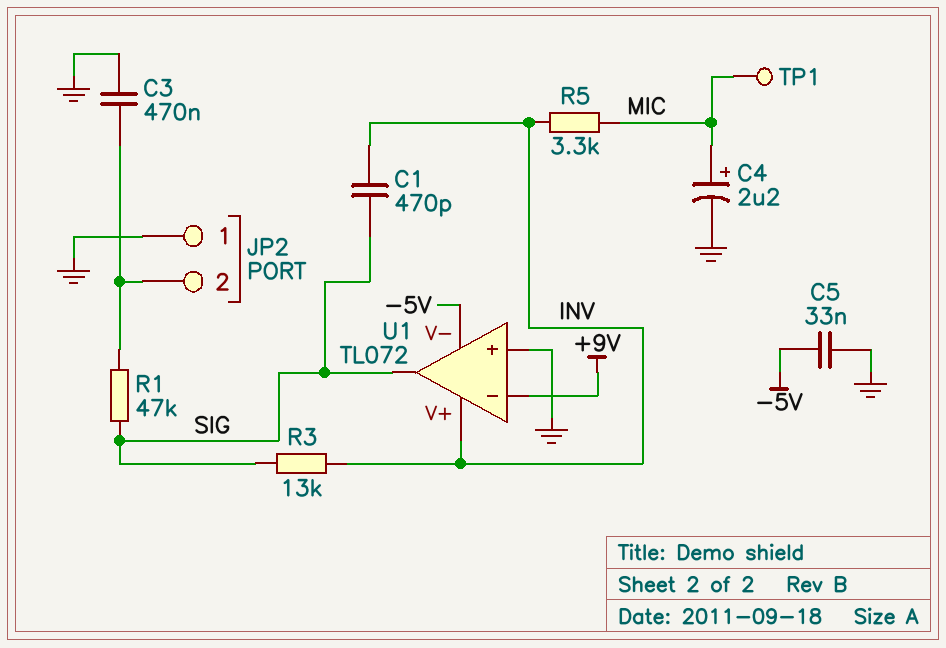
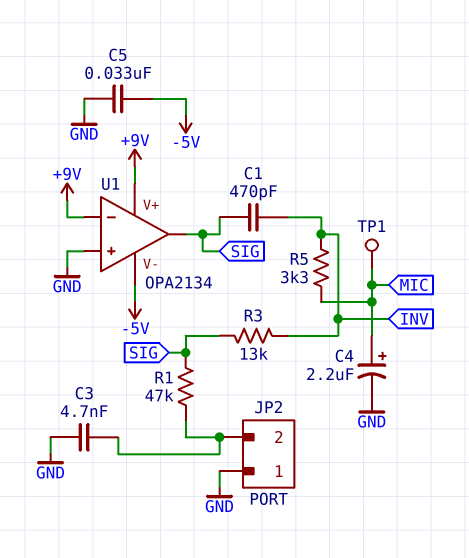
C3: 470nF (GND, JP2/2) -> 4.7nF (GND, JP2/2)
U1: TL072 -> OPA2134
U1 pin V+: INV -> +9V

